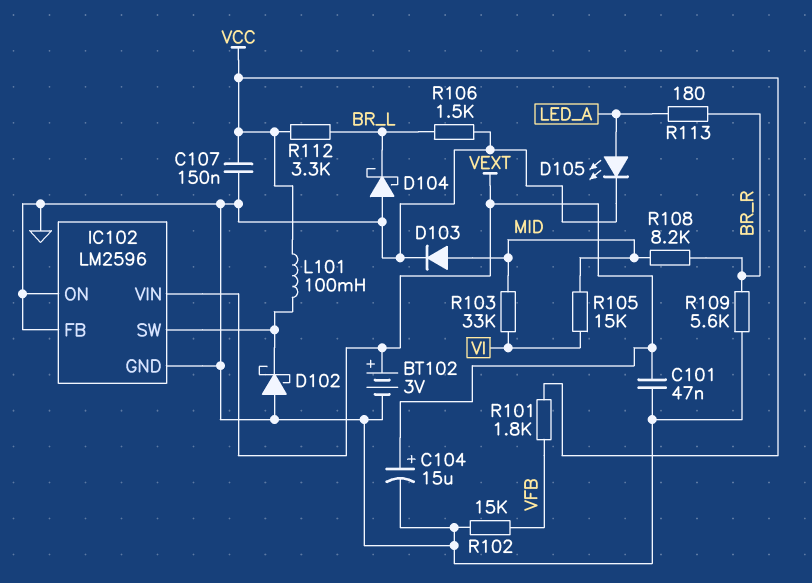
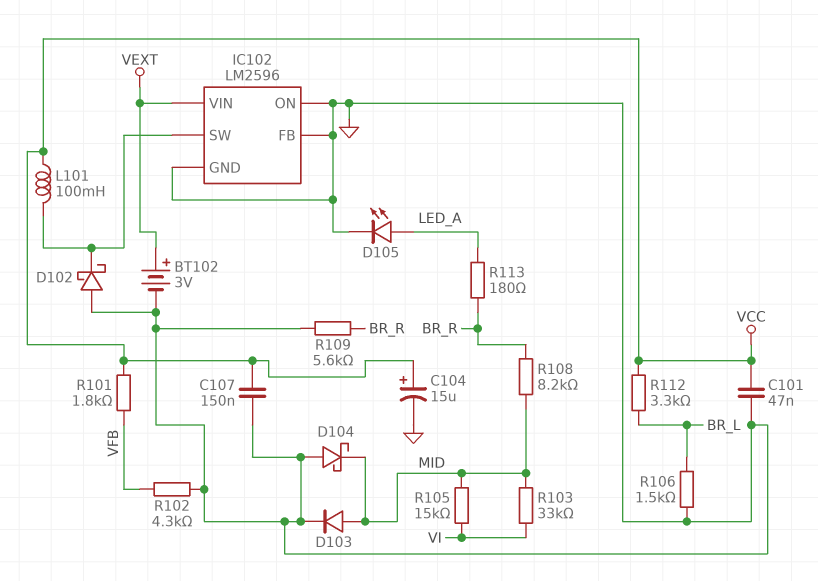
C101: 47nF (GND, VEXT) -> 47nF (GND, VCC)
C104: 15uF (plus VEXT, minus GND) -> 15uF (plus VCC, minus GND)
D104: schottky (A GND, K BR_L) -> schottky (A GND, K MID)
R102: 15k (GND, VFB) -> 4.3k (GND, VFB)

